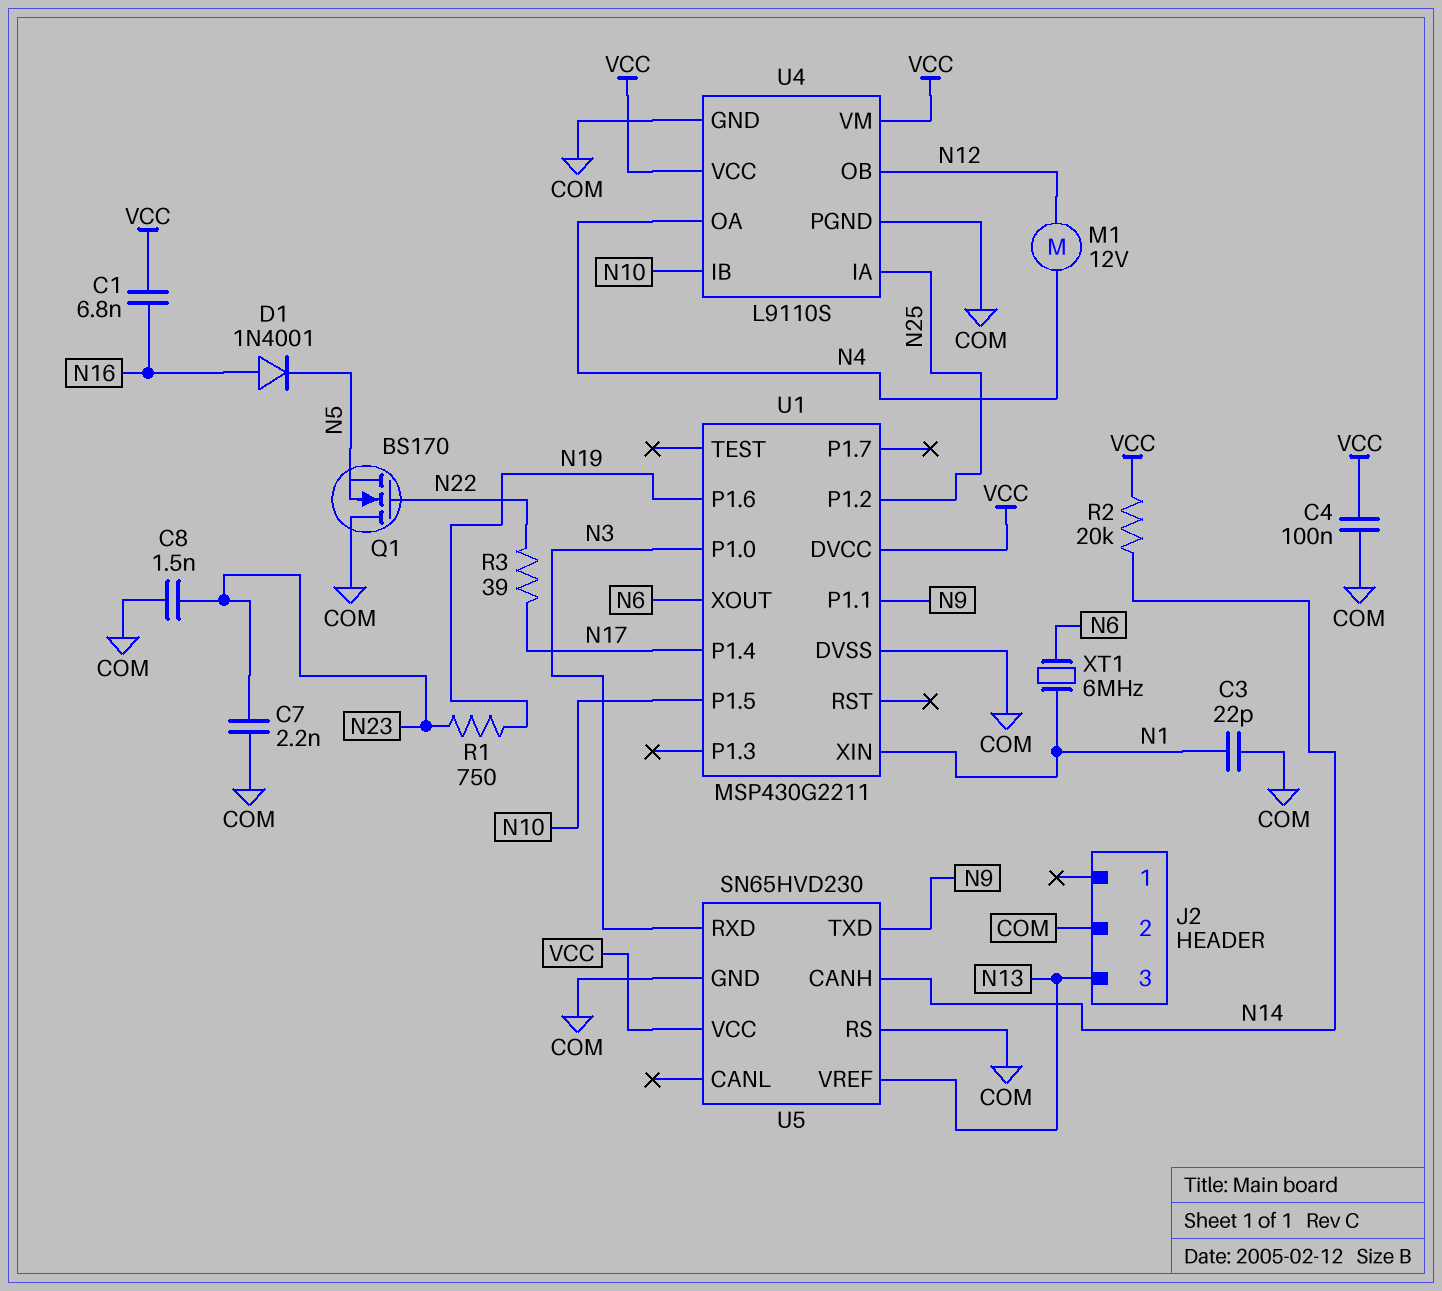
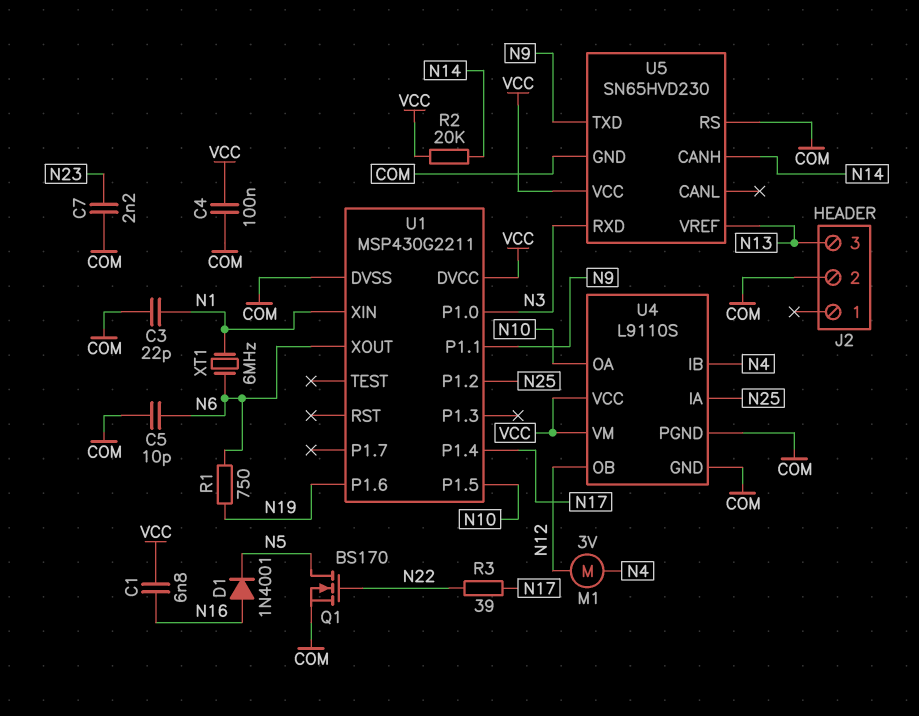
C5: none -> 10pF (COM, N6)
C8: 1.5nF (COM, N23) -> none
M1: motor 12V (N4, N12) -> motor 3V (N4, N12)
Q1: NMOS BS170 (G N22, D COM, S N5) -> NMOS BS170 (G N22, D N5, S COM)
R1: 750 (N19, N23) -> 750 (N6, N19)
U4 pin IB: N10 -> N4
U4 pin OA: N4 -> N10

